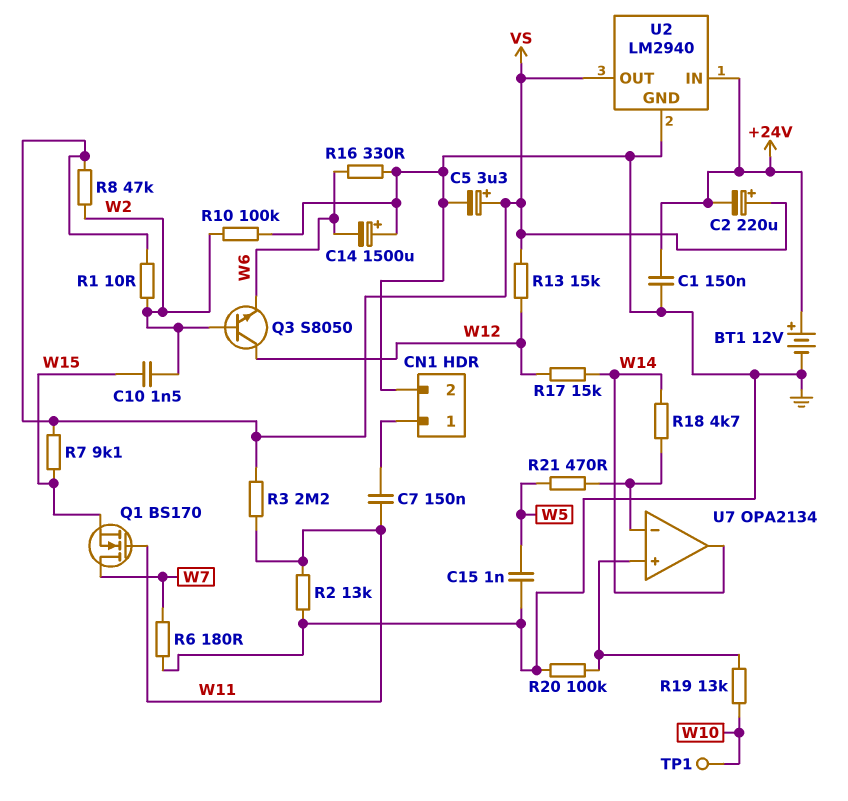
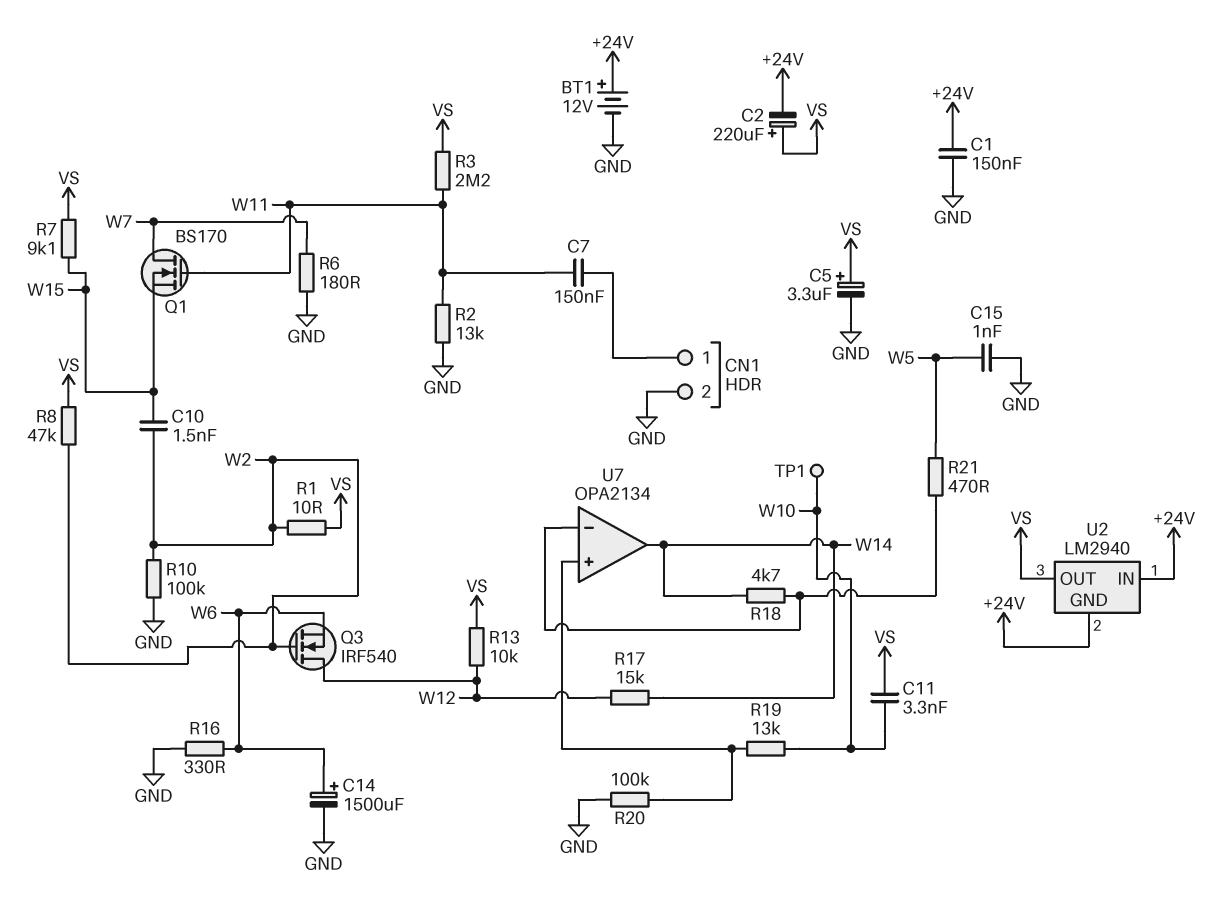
C11: none -> 3.3nF (VS, W10)
C14: 1500uF (plus GND, minus W6) -> 1500uF (plus W6, minus GND)
Q3: NPN S8050 (B W2, C W12, E W6) -> NMOS IRF540 (G W2, D W12, S W6)
R13: 15k (VS, W12) -> 10k (VS, W12)
U2 pin GND: GND -> +24V

